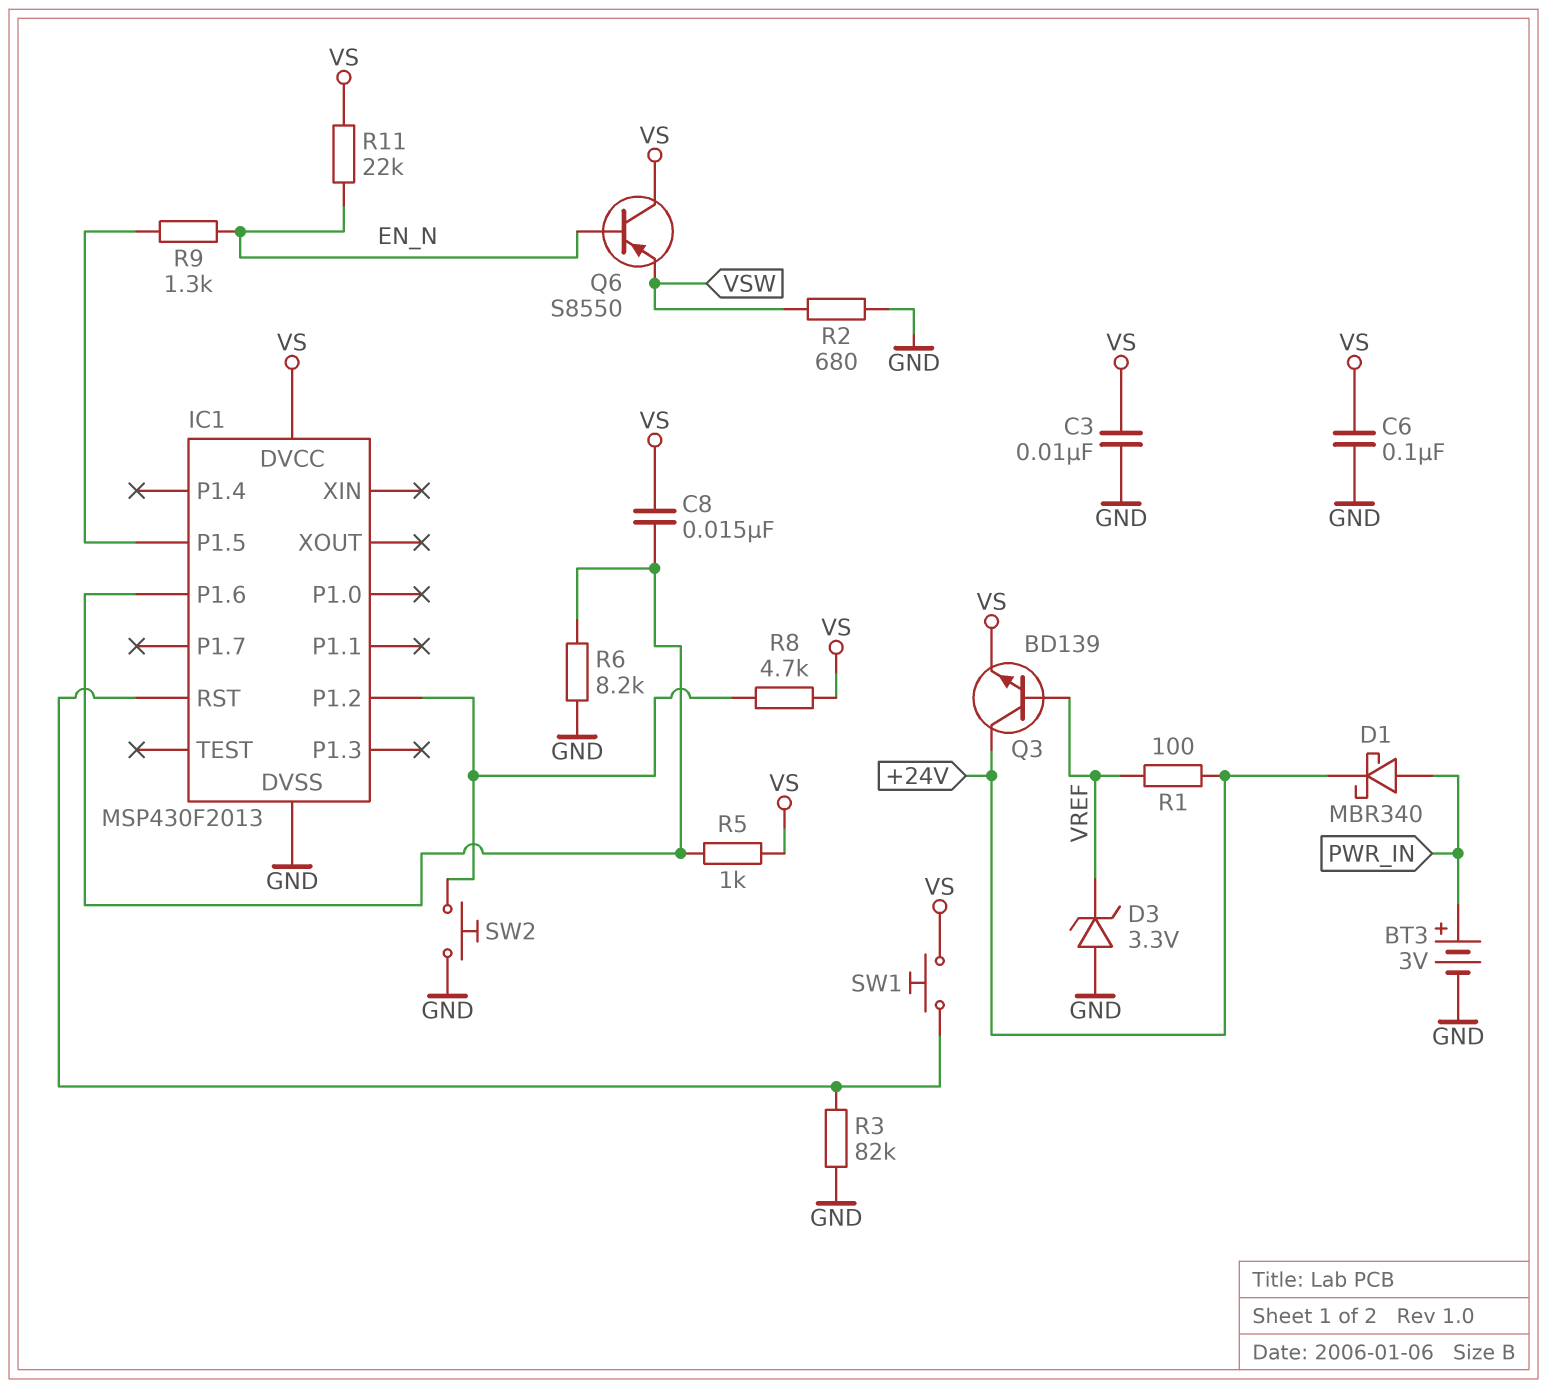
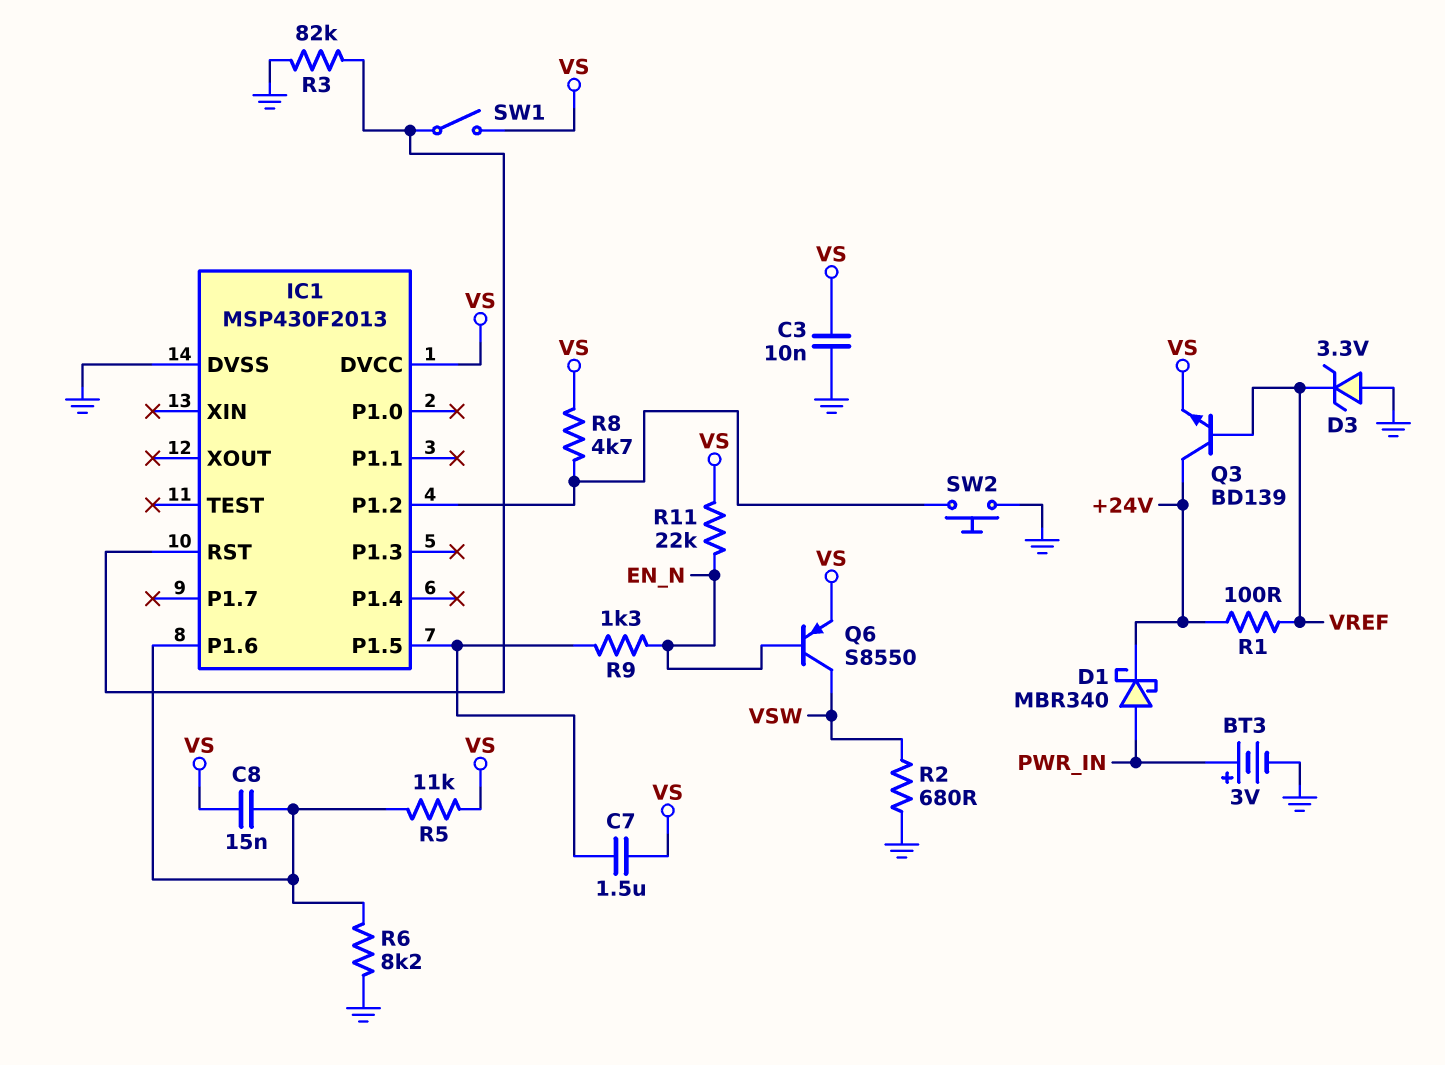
C6: 100nF (GND, VS) -> none
C7: none -> 1.5uF (IC1/P1.5, VS)
Q6: PNP S8550 (B EN_N, C VS, E VSW) -> PNP S8550 (B EN_N, C VSW, E VS)
R5: 1k (IC1/P1.6, VS) -> 11k (IC1/P1.6, VS)
SW1: button (IC1/RST, VS) -> switch (IC1/RST, VS)

